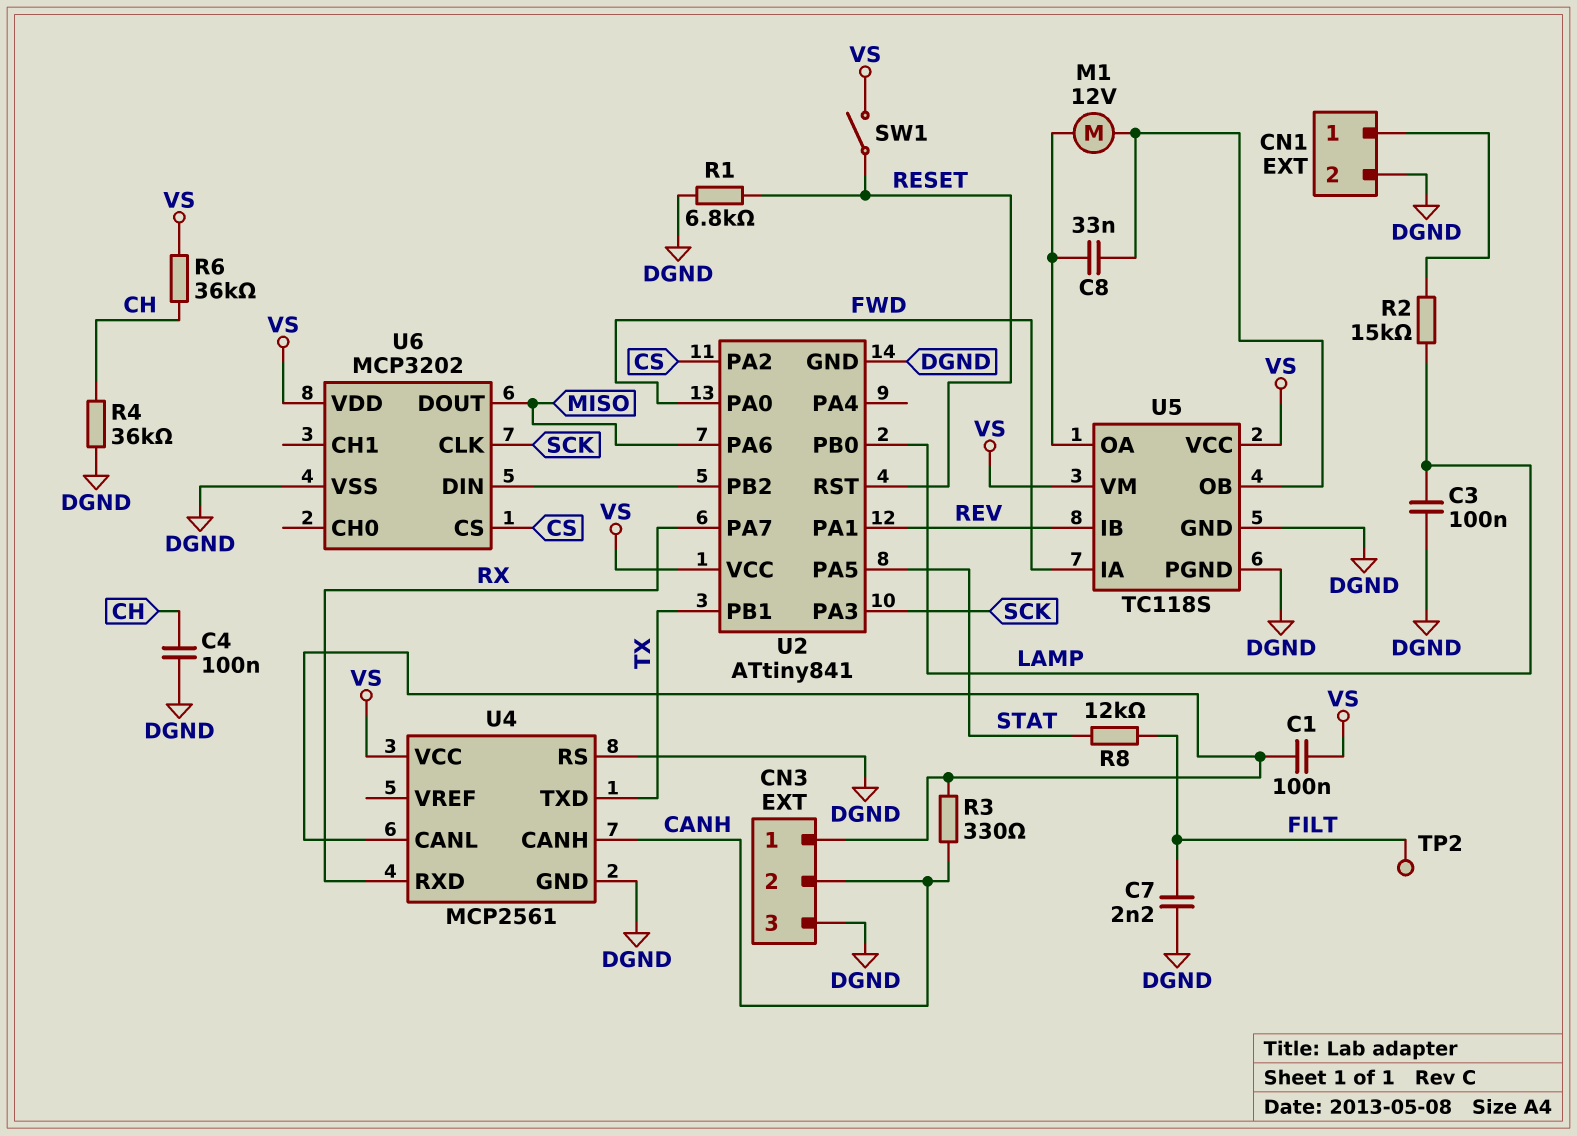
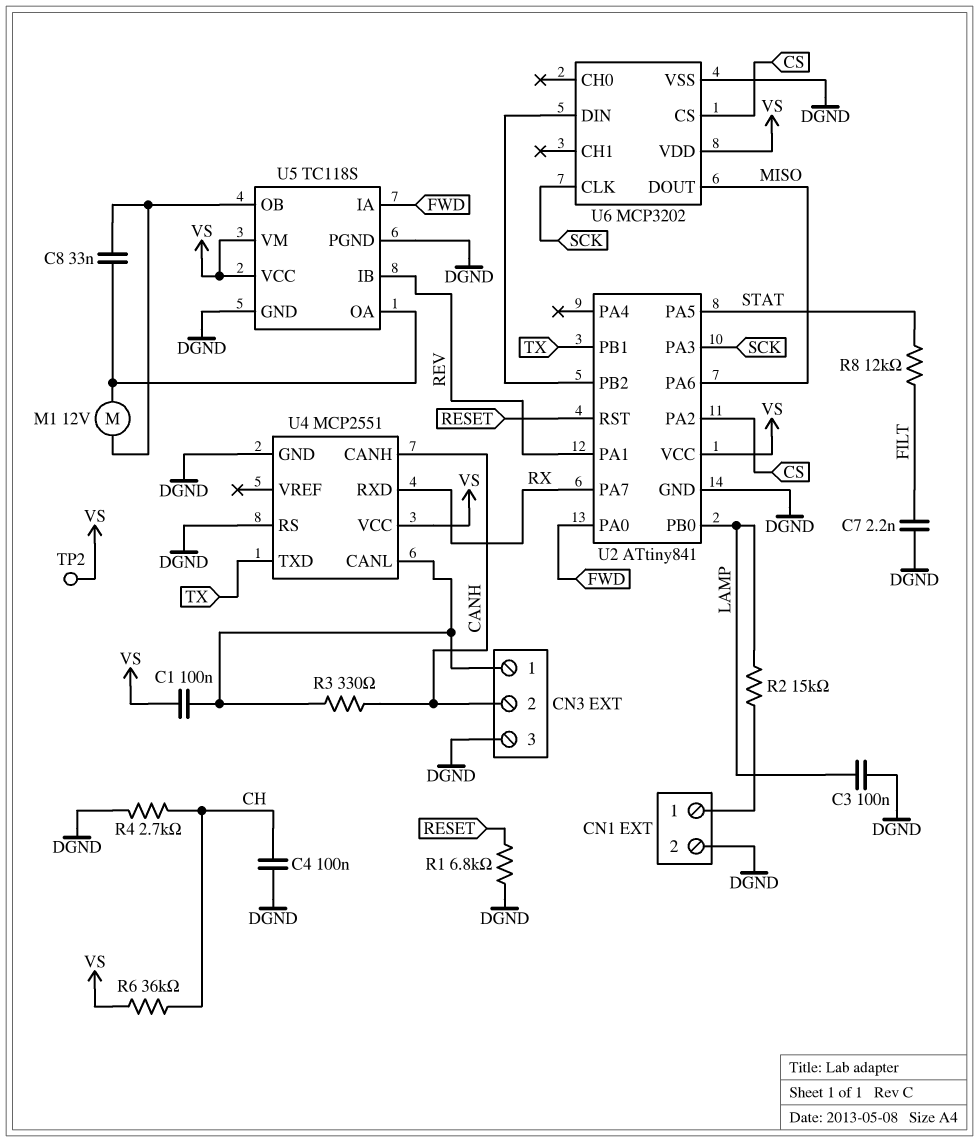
R4: 36k (CH, DGND) -> 2.7k (CH, DGND)
SW1: switch (RESET, VS) -> none
TP2: test point (FILT) -> test point (VS)
U4: MCP2561 -> MCP2551

